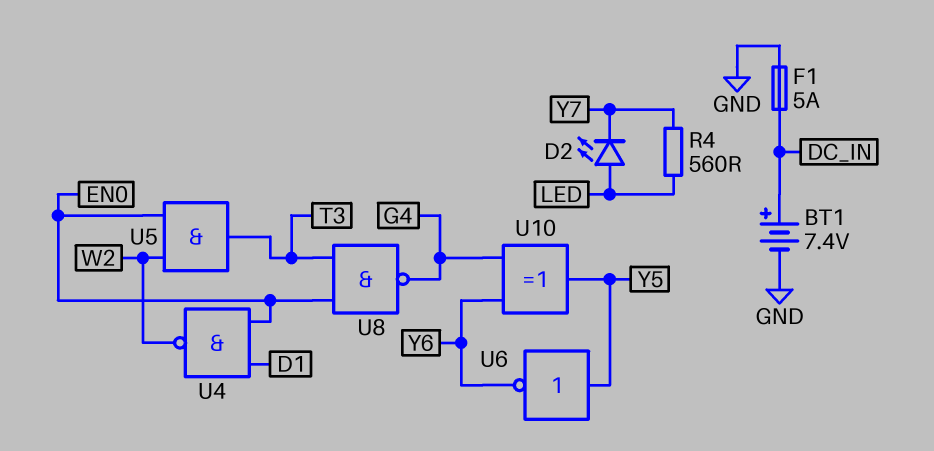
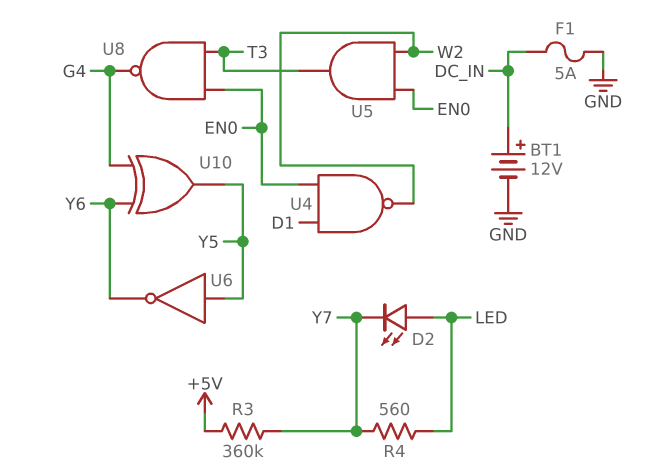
BT1: 7.4V (plus DC_IN, minus GND) -> 12V (plus DC_IN, minus GND)
R3: none -> 360k (+5V, Y7)

